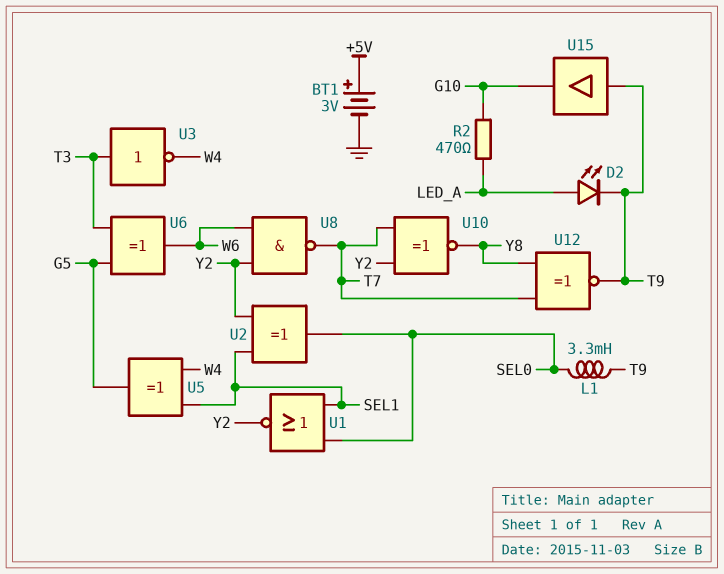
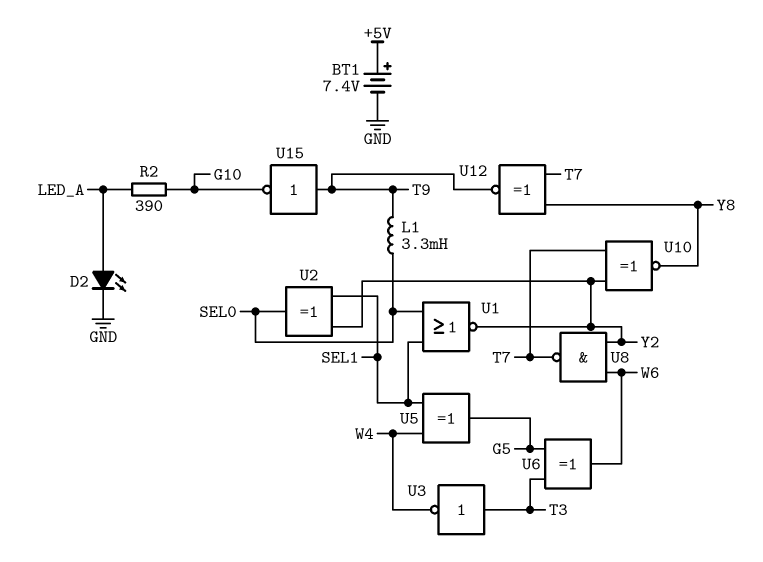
BT1: 3V (plus +5V, minus GND) -> 7.4V (plus +5V, minus GND)
D2: LED (A LED_A, K T9) -> LED (A LED_A, K GND)
R2: 470 (G10, LED_A) -> 390 (G10, LED_A)
U15: buffer (in T9, out G10) -> NOT (in T9, out G10)

